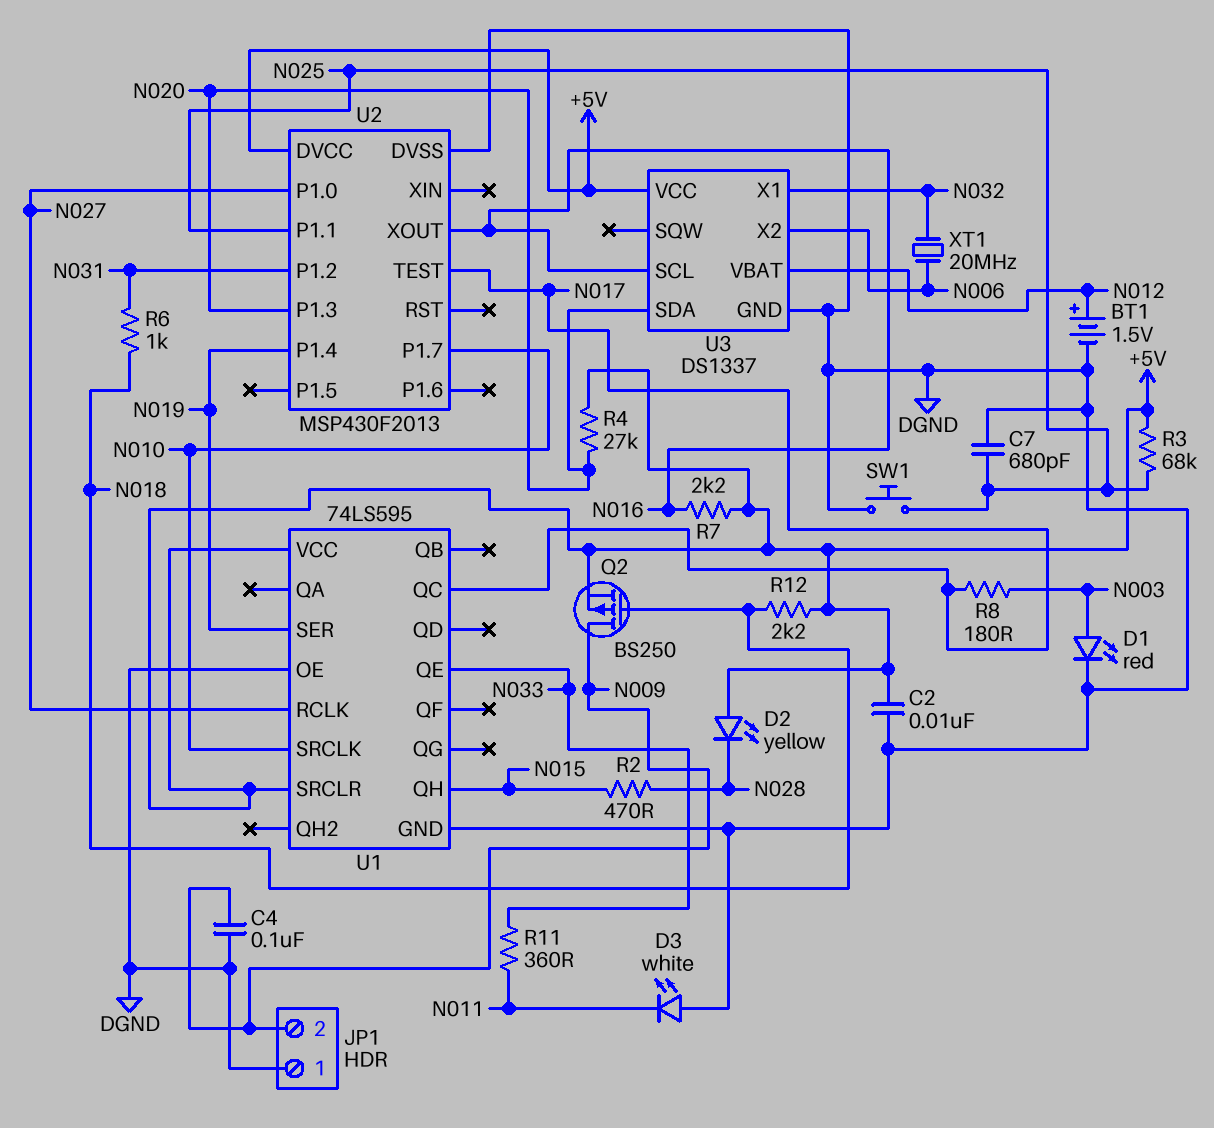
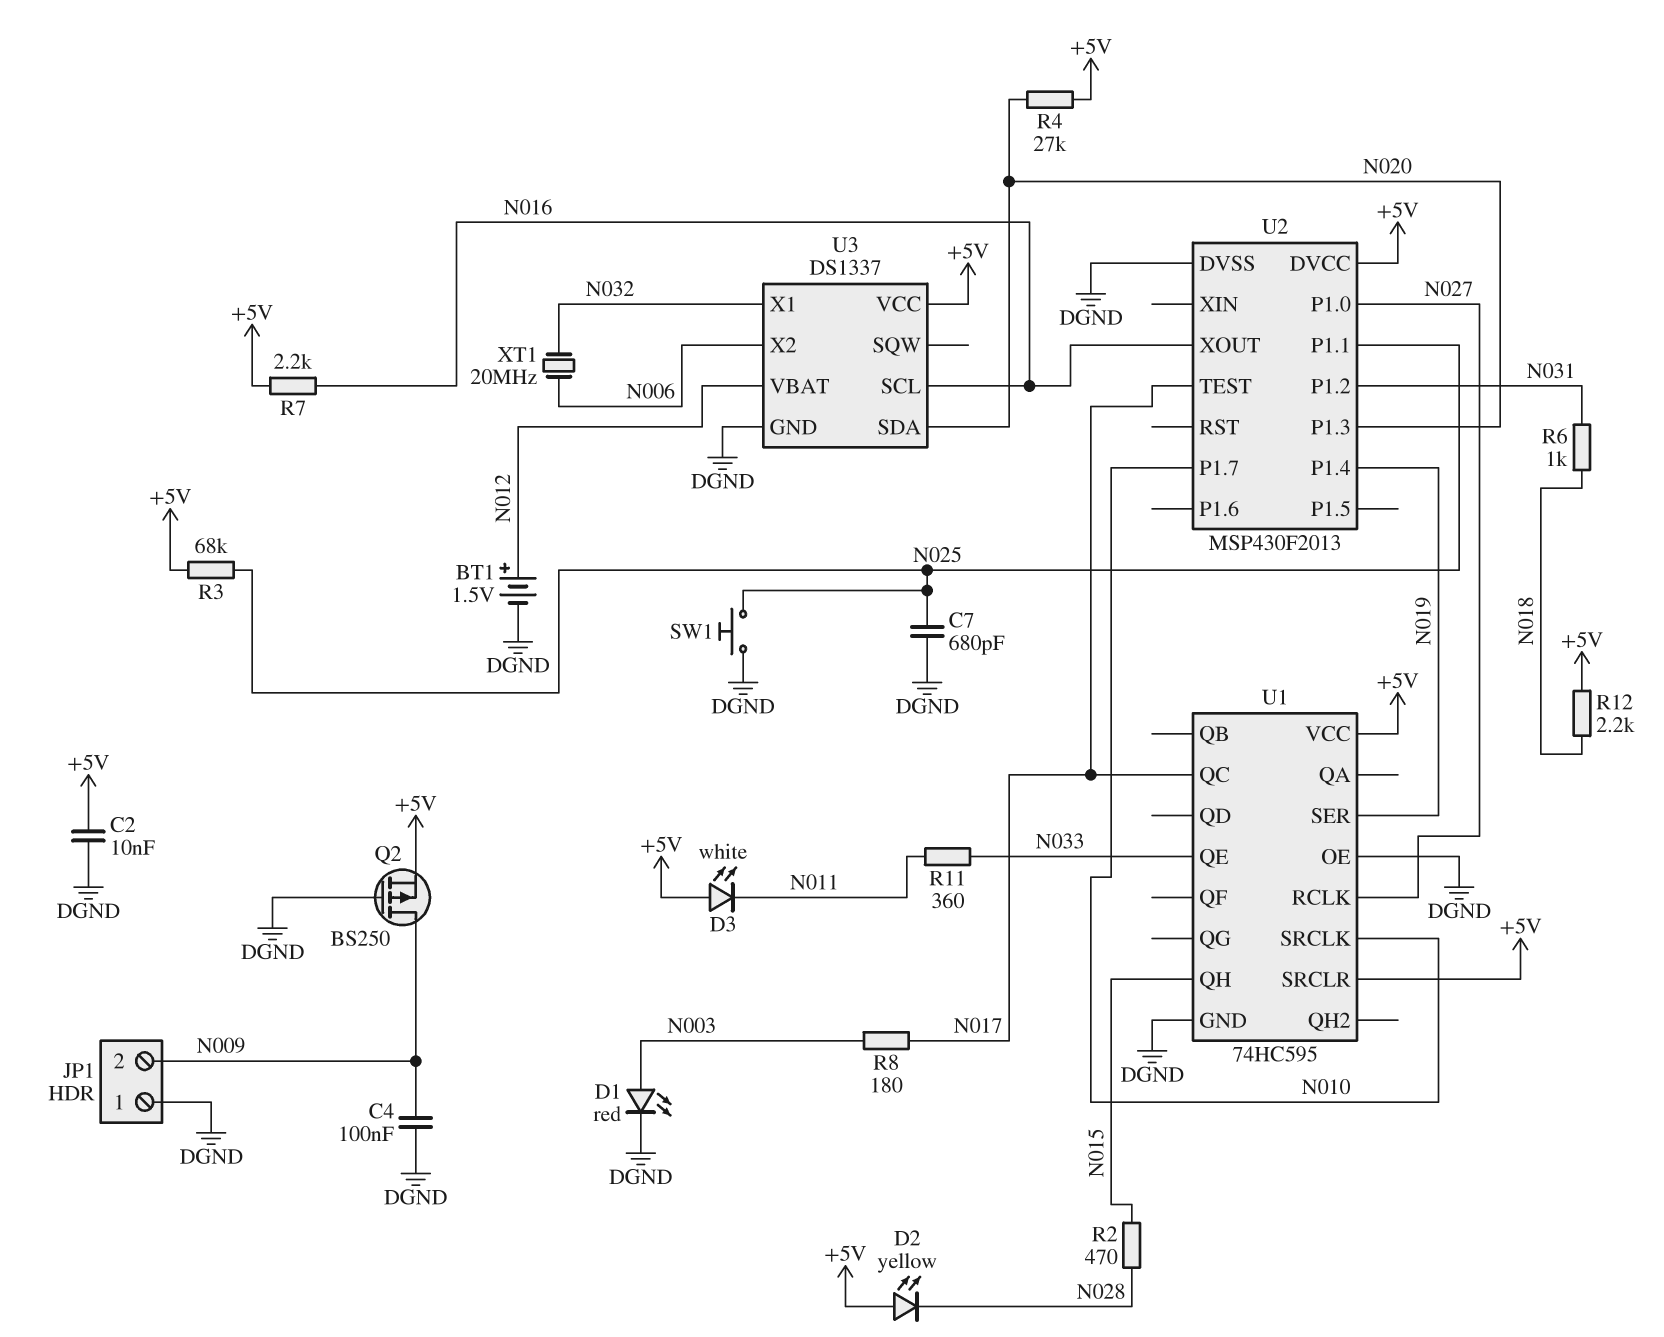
D3: LED white (A DGND, K N011) -> LED white (A +5V, K N011)
Q2: PMOS BS250 (G N018, D N009, S +5V) -> PMOS BS250 (G DGND, D N009, S +5V)
U1: 74LS595 -> 74HC595

